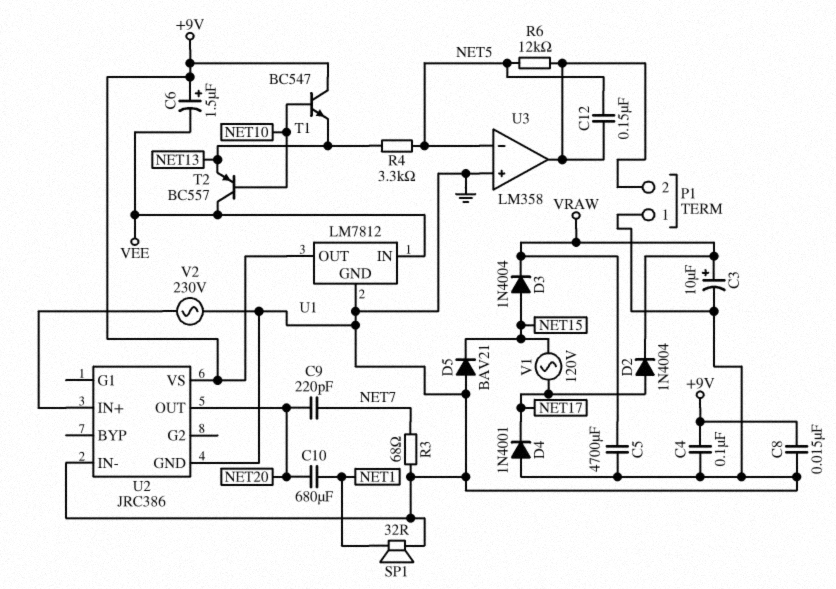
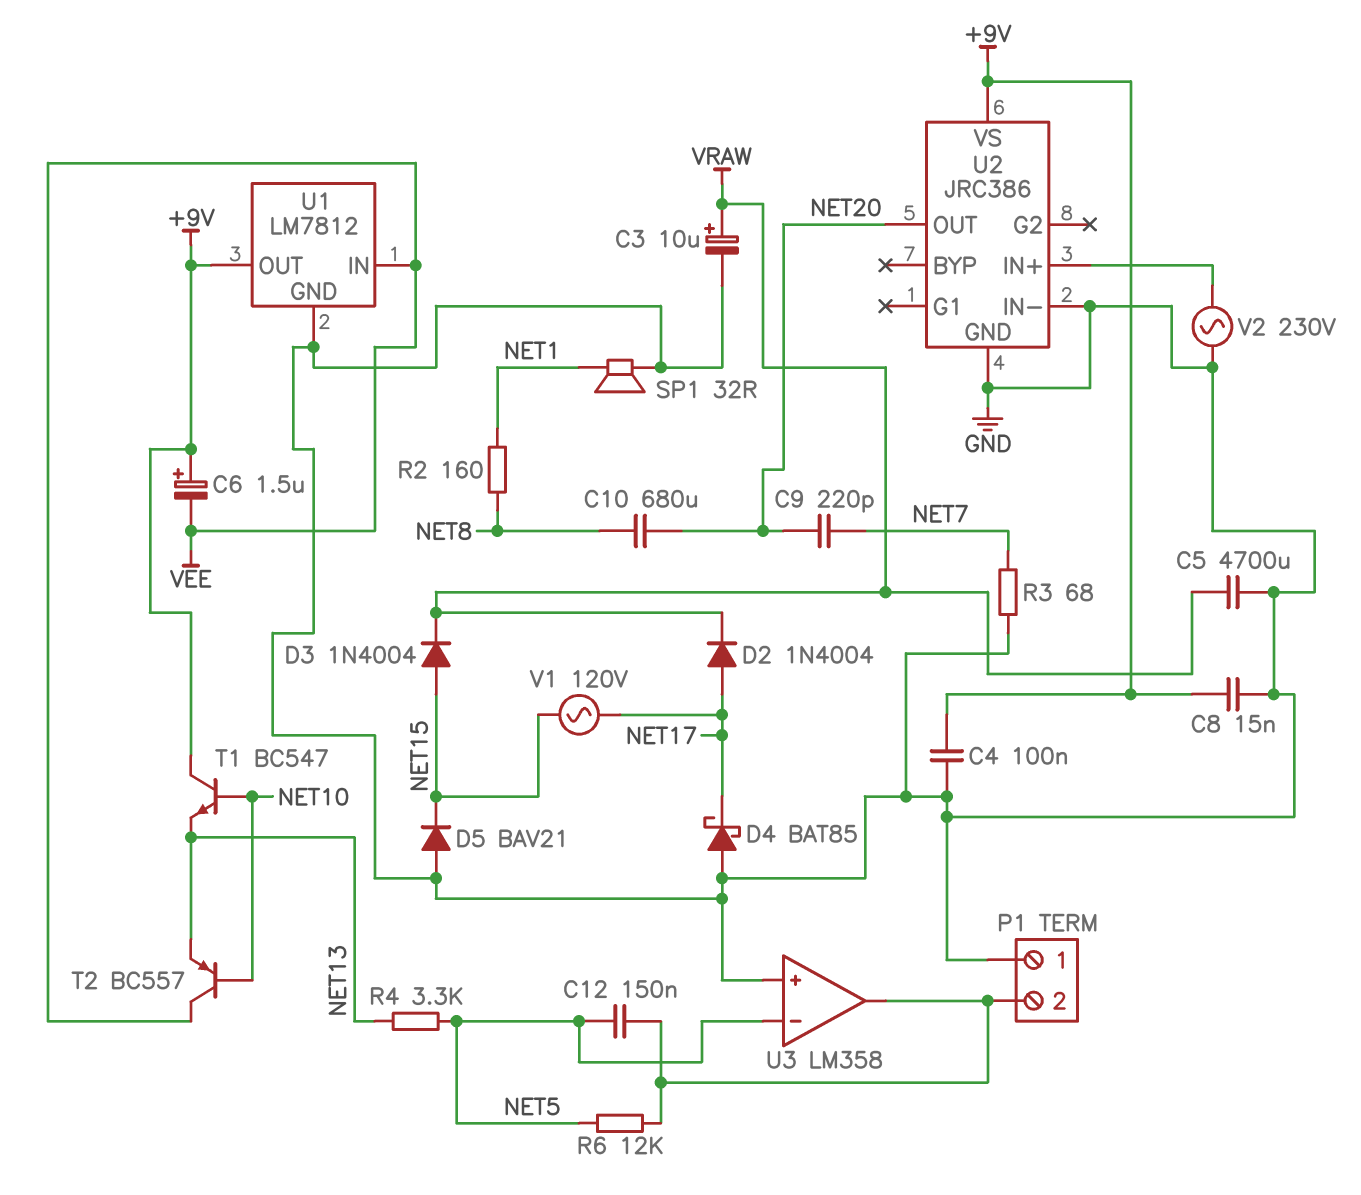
C10: 680uF (NET1, NET20) -> 680uF (NET8, NET20)
D4: diode 1N4001 (A GND, K NET17) -> schottky BAT85 (A GND, K NET17)
R2: none -> 160 (NET1, NET8)

